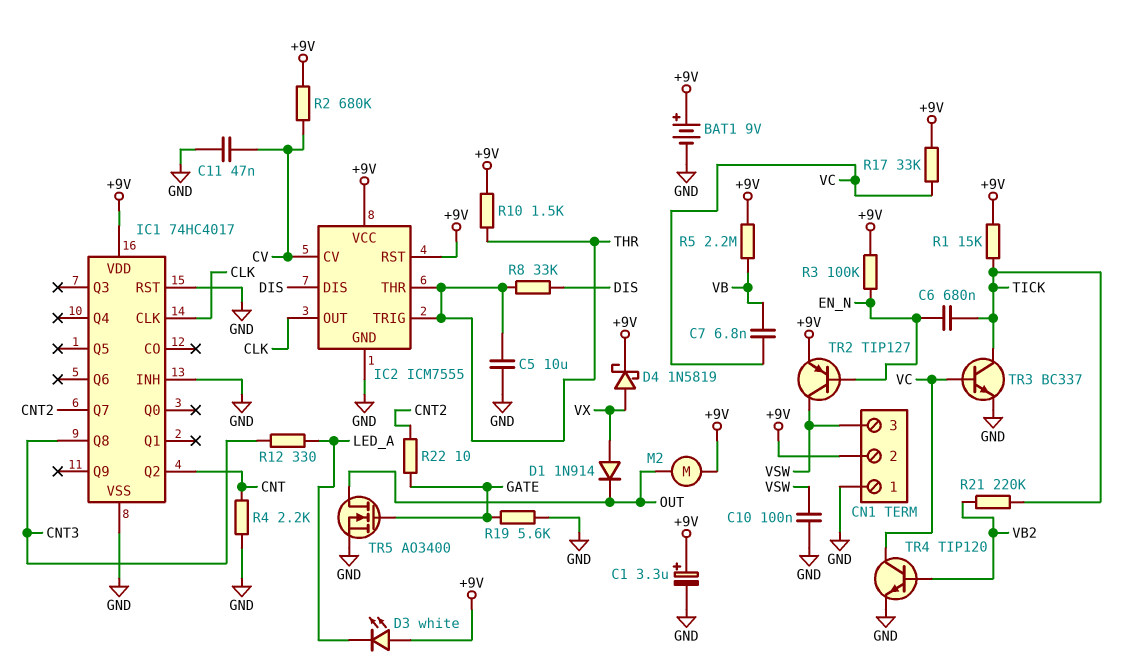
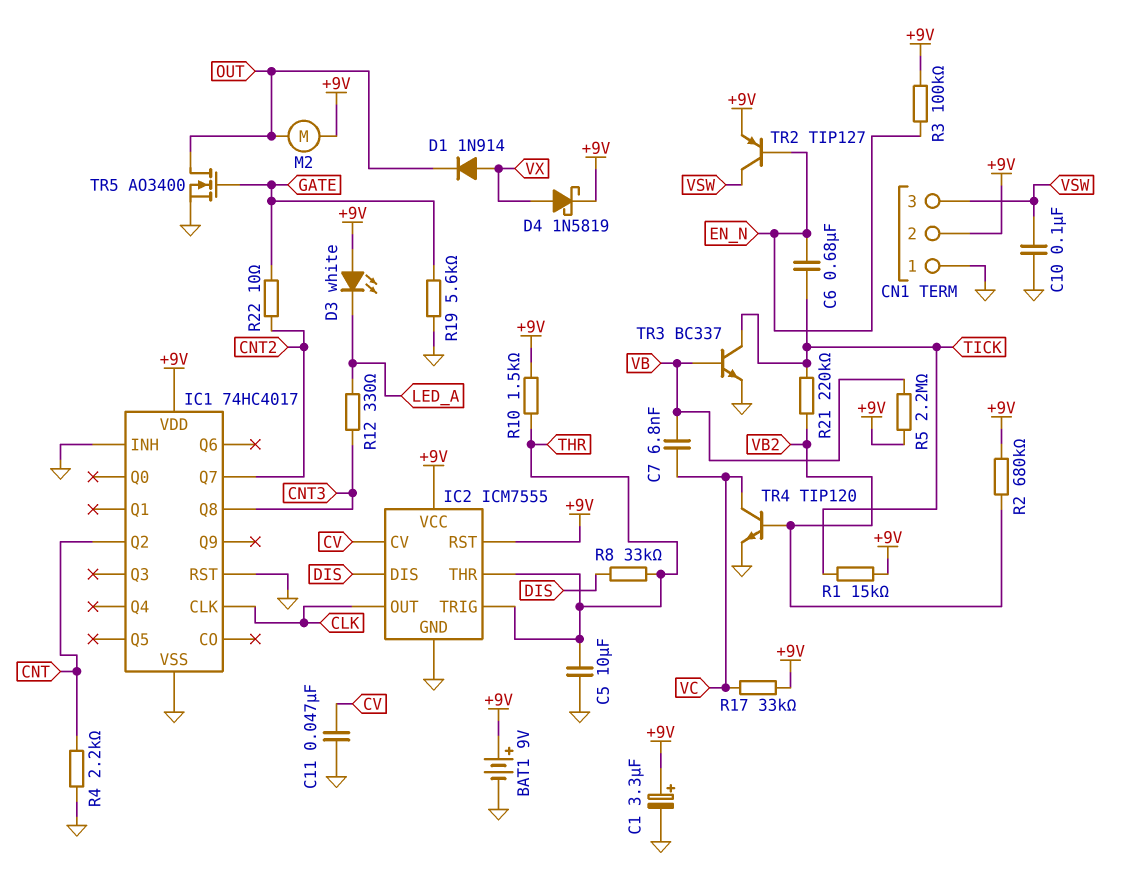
R2: 680k (+9V, CV) -> 680k (+9V, VB2)
TR3: NPN BC337 (B VC, C TICK, E GND) -> NPN BC337 (B VB, C TICK, E GND)

